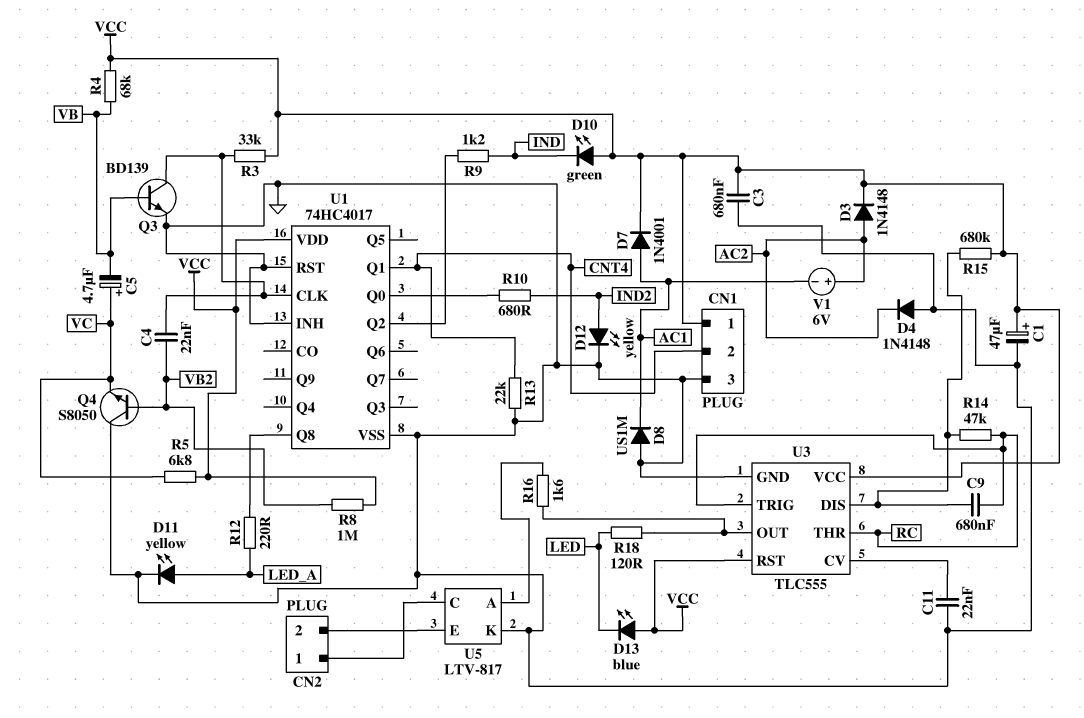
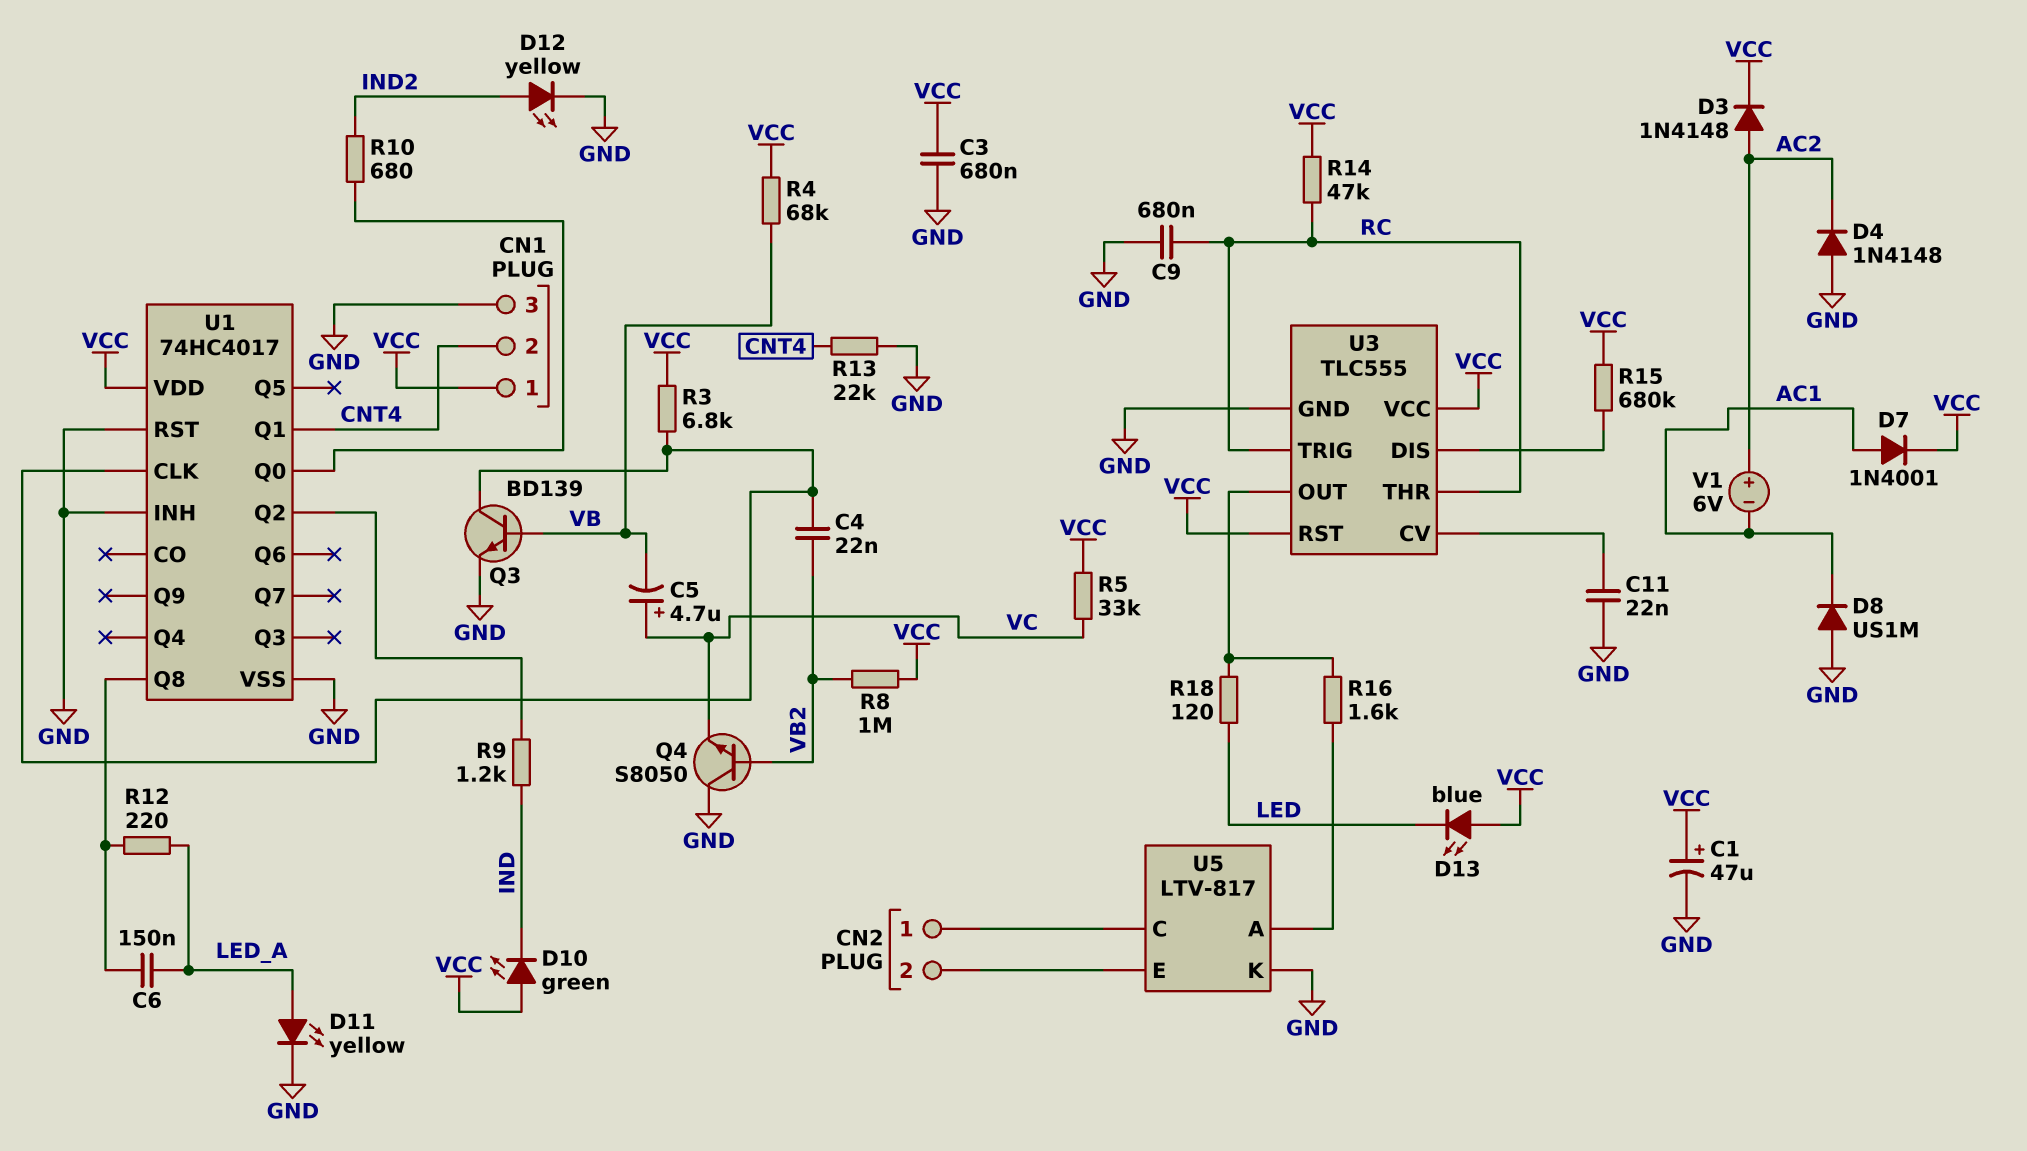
C6: none -> 150nF (LED_A, U1/Q8)
C9: 680nF (RC, U3/DIS) -> 680nF (GND, RC)
R3: 33k (U1/CLK, VCC) -> 6.8k (U1/CLK, VCC)
R5: 6.8k (VC, VCC) -> 33k (VC, VCC)
R14: 47k (RC, U3/DIS) -> 47k (RC, VCC)

